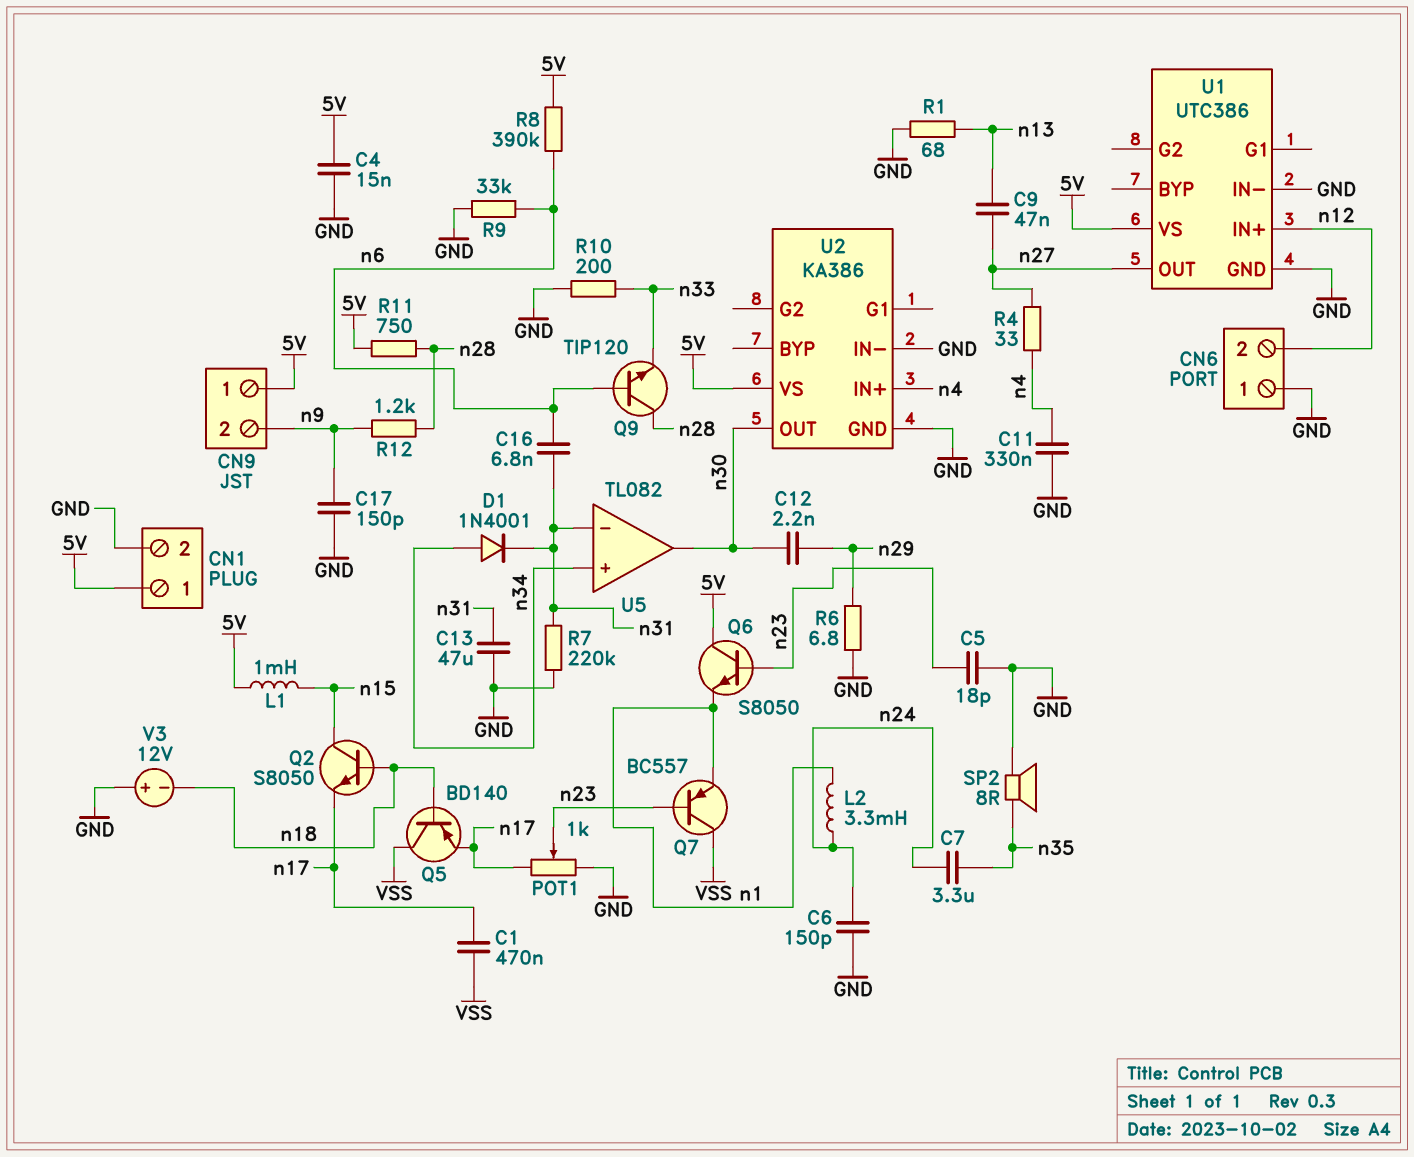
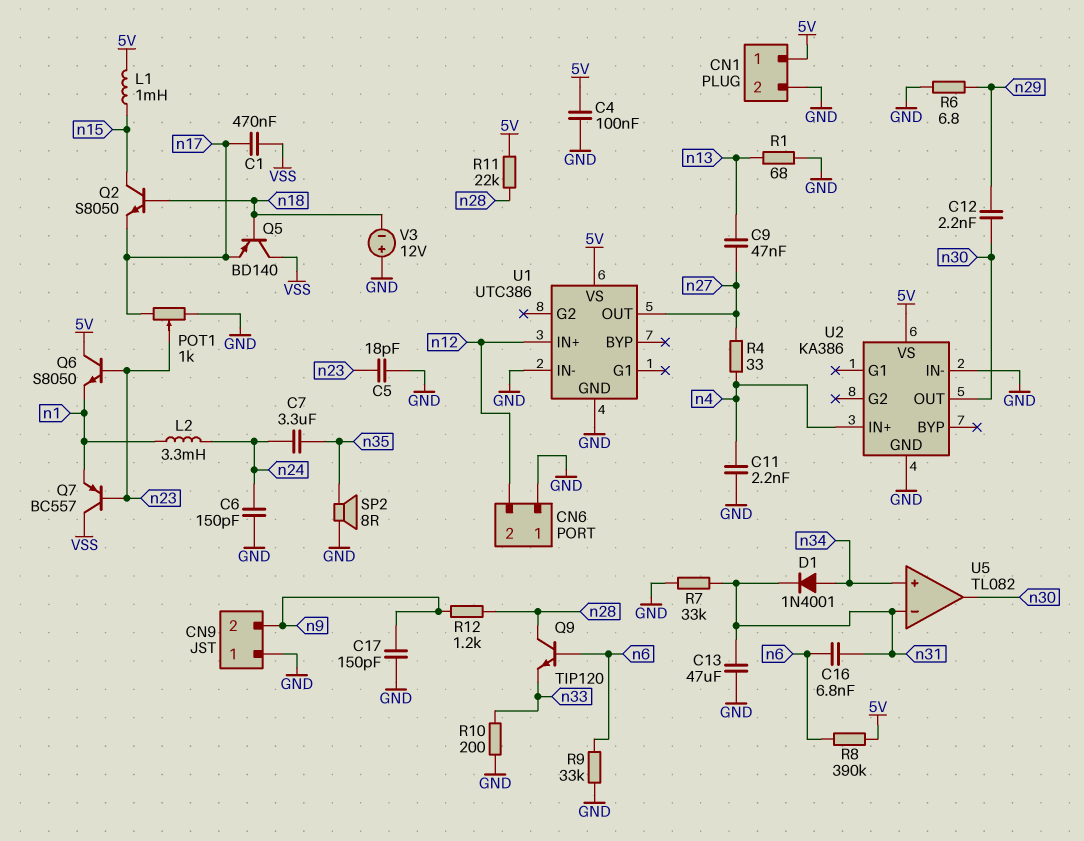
C4: 15nF (5V, GND) -> 100nF (5V, GND)
C11: 330nF (GND, n4) -> 2.2nF (GND, n4)
CN9 pin 1: 5V -> GND
R7: 220k (GND, n31) -> 33k (GND, n31)
R11: 750 (5V, n28) -> 22k (5V, n28)

